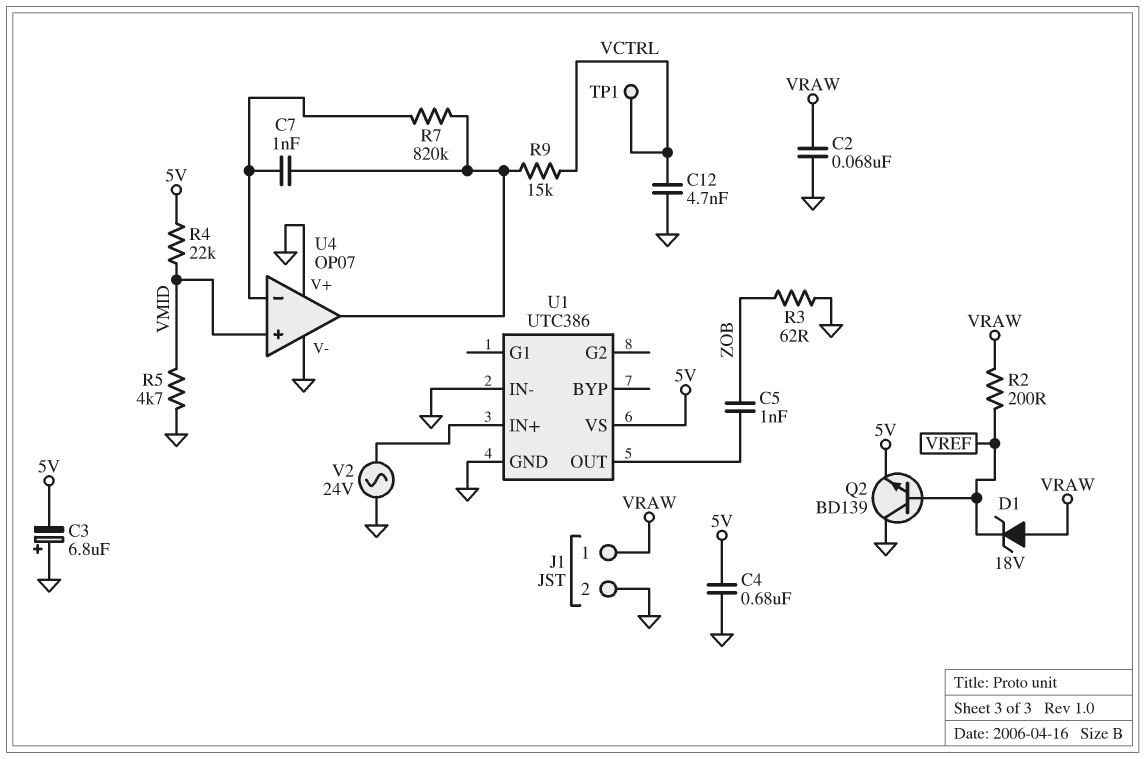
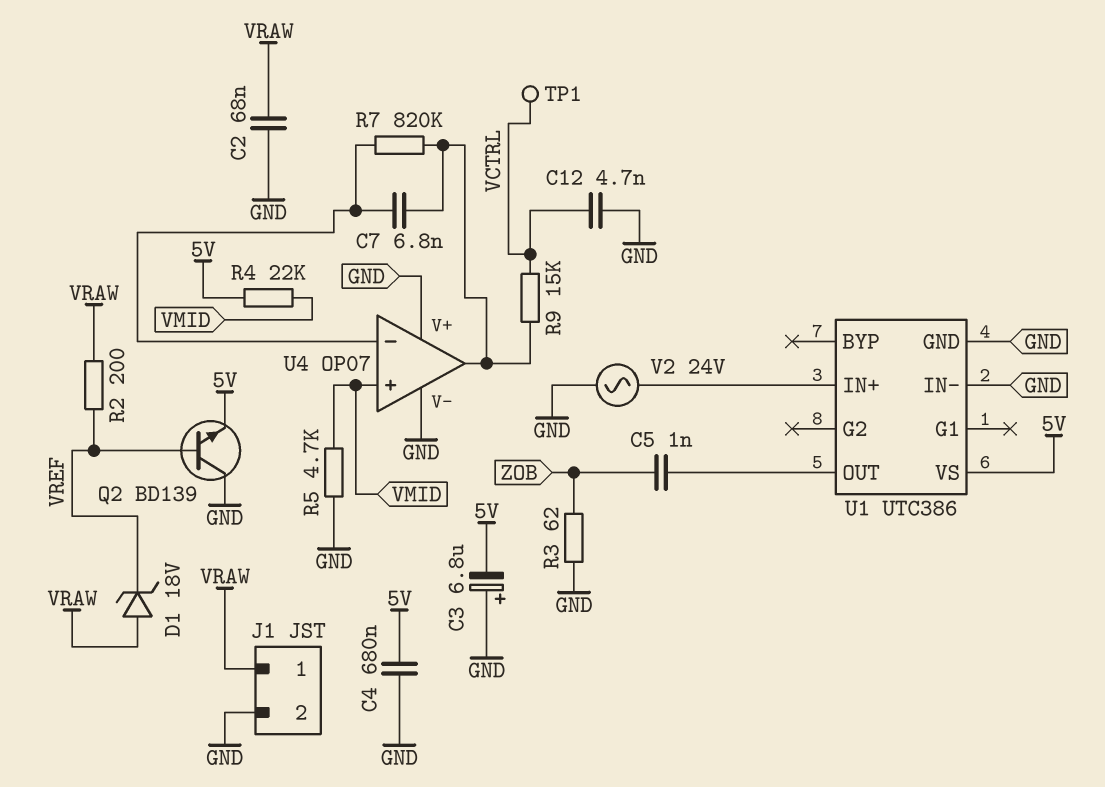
C7: 1nF (U4/in-, U4/out) -> 6.8nF (U4/in-, U4/out)

